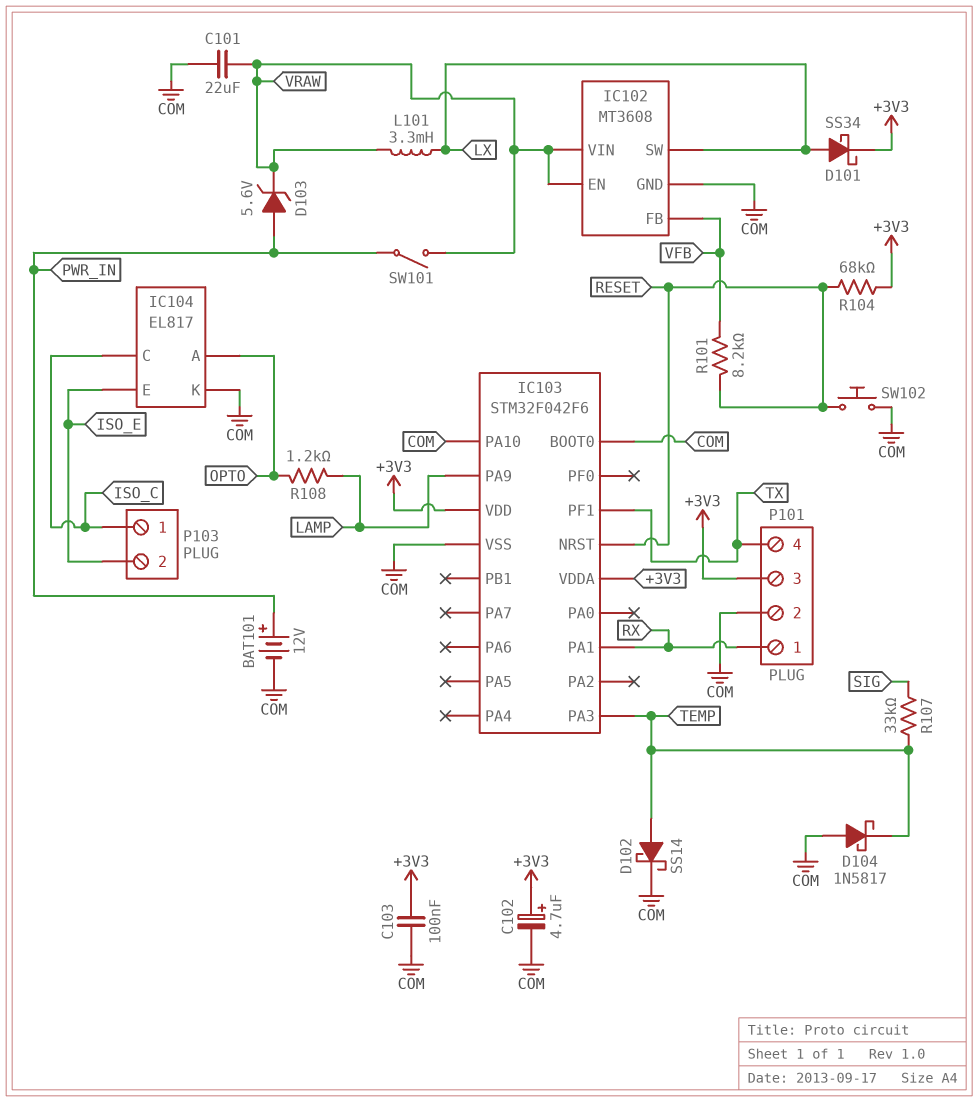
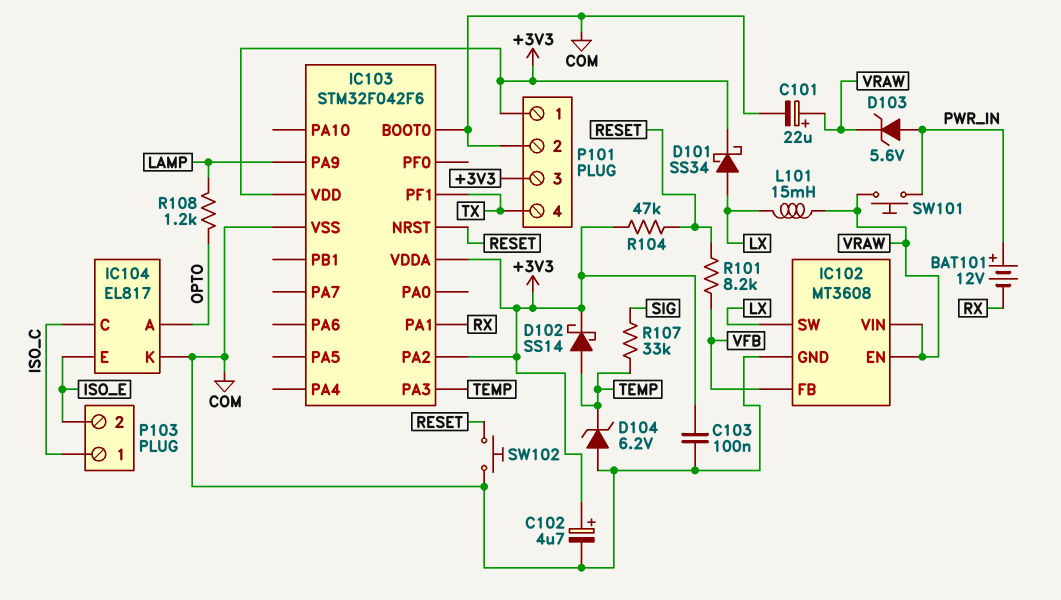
BAT101: 12V (plus PWR_IN, minus COM) -> 12V (plus PWR_IN, minus RX)
C101: 22uF (COM, VRAW) -> 22uF (plus VRAW, minus COM)
D102: schottky SS14 (A TEMP, K COM) -> schottky SS14 (A TEMP, K +3V3)
D104: schottky 1N5817 (A COM, K TEMP) -> zener 6.2V (A COM, K TEMP)
IC103 pin PA2: none -> +3V3
IC103 pin PA10: COM -> none
L101: 3.3mH (LX, VRAW) -> 15mH (LX, VRAW)
P101 pin 1: RX -> +3V3
R104: 68k (+3V3, RESET) -> 47k (+3V3, RESET)
SW101: switch (PWR_IN, VRAW) -> button (PWR_IN, VRAW)

